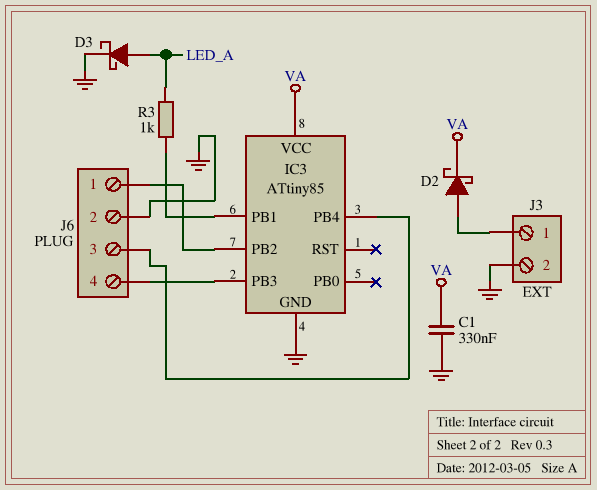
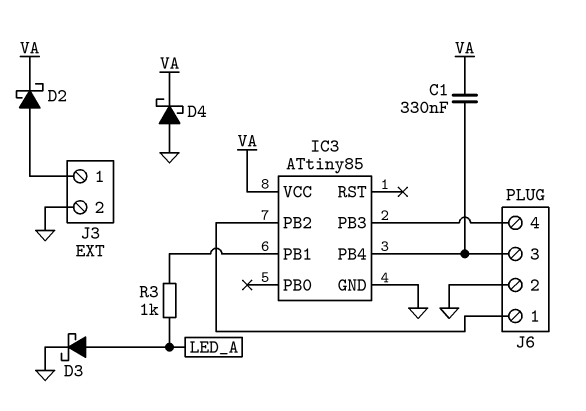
C1: 330nF (GND, VA) -> 330nF (IC3/PB4, VA)
D4: none -> schottky (A GND, K VA)

